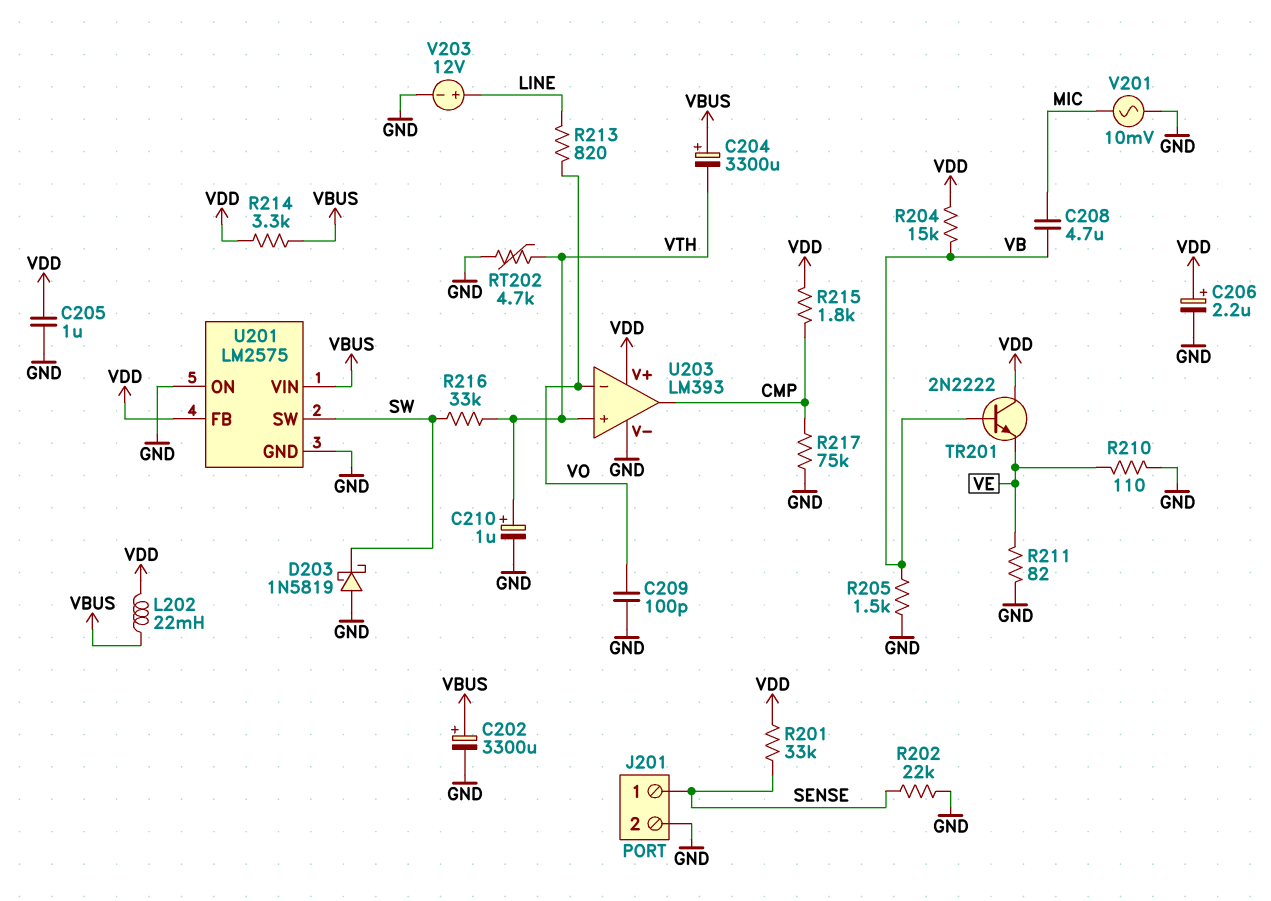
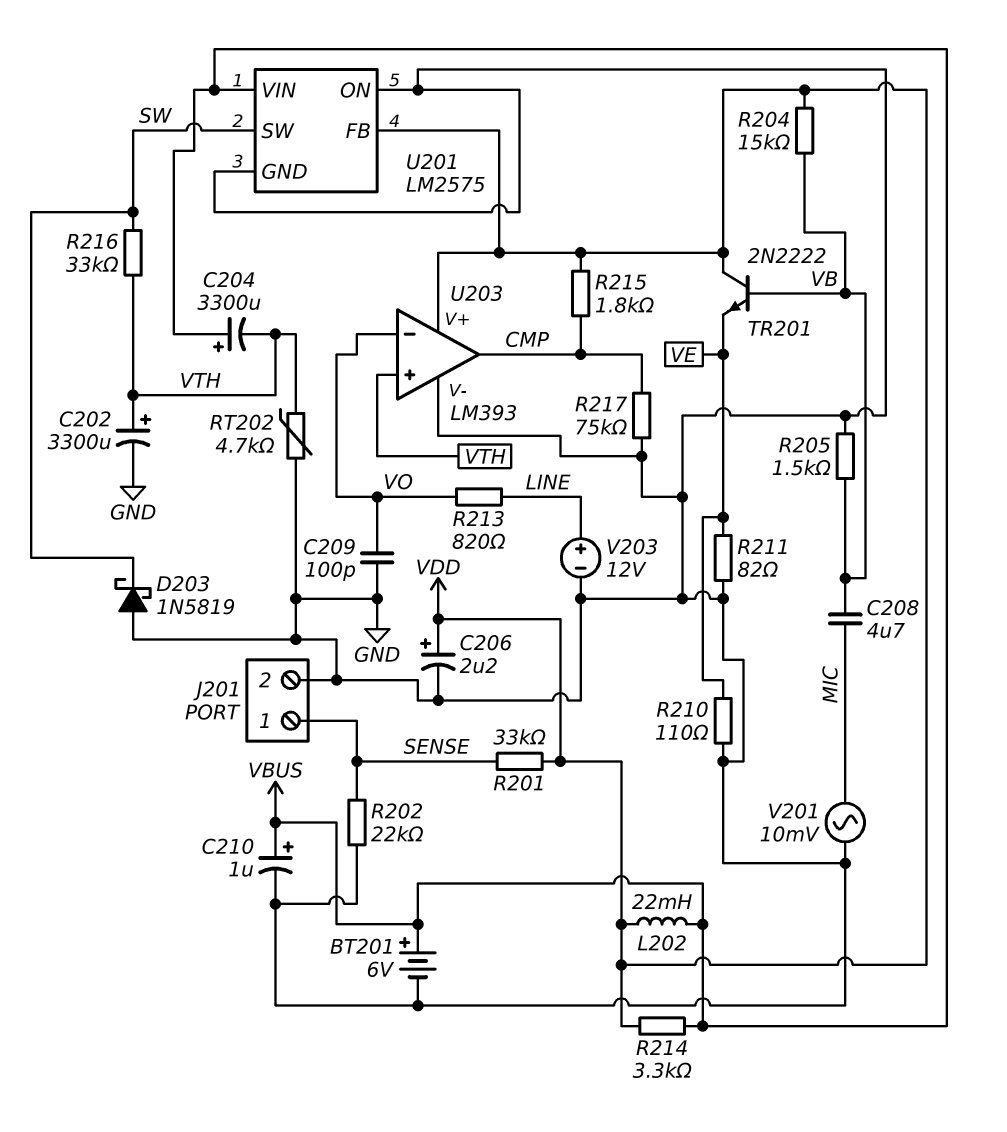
BT201: none -> 6V (plus VBUS, minus GND)
C202: 3300uF (plus VBUS, minus GND) -> 3300uF (plus VTH, minus GND)
C205: 1uF (GND, VDD) -> none
C210: 1uF (plus VTH, minus GND) -> 1uF (plus VBUS, minus GND)

